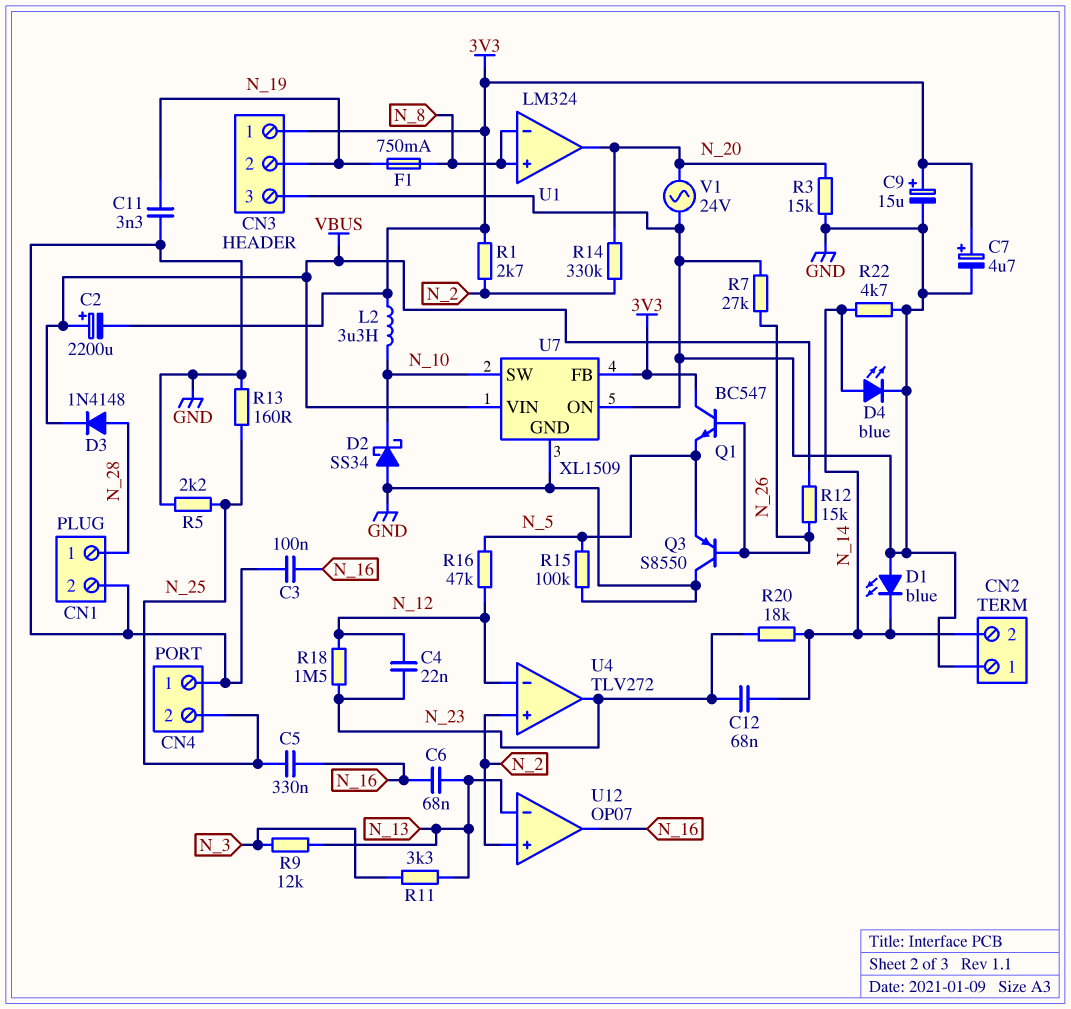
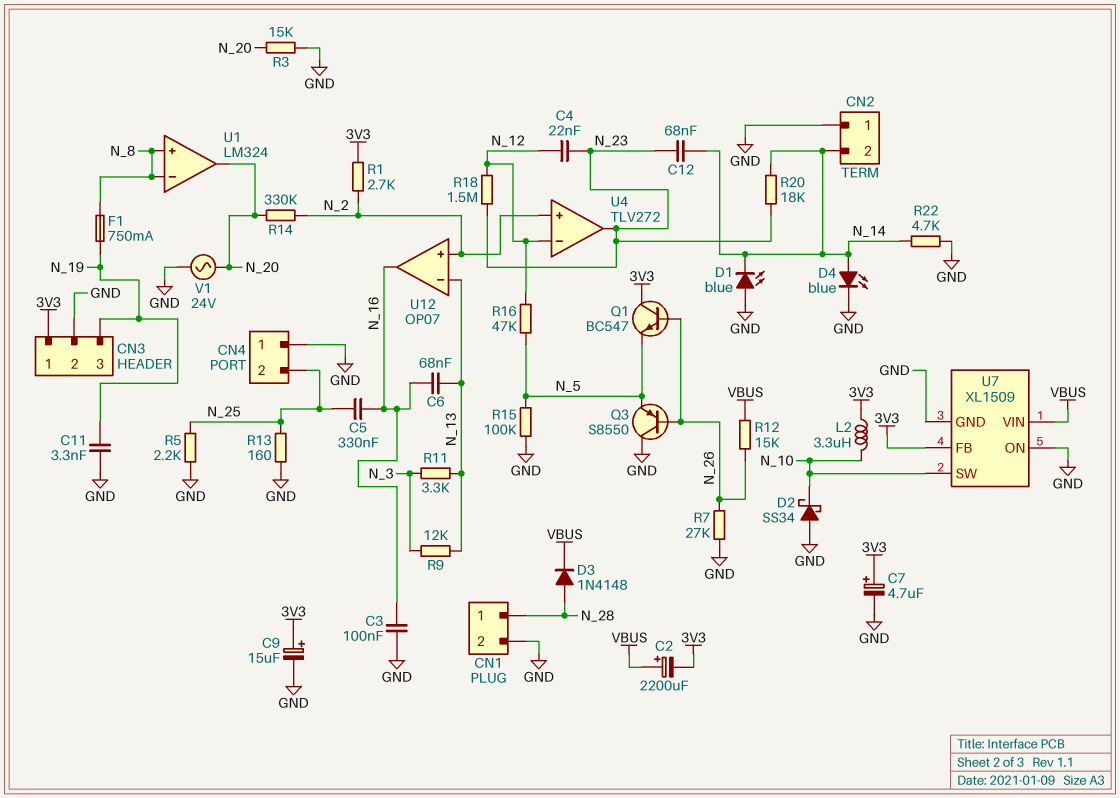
CN3 pin 2: N_19 -> GND
CN3 pin 3: GND -> N_19

